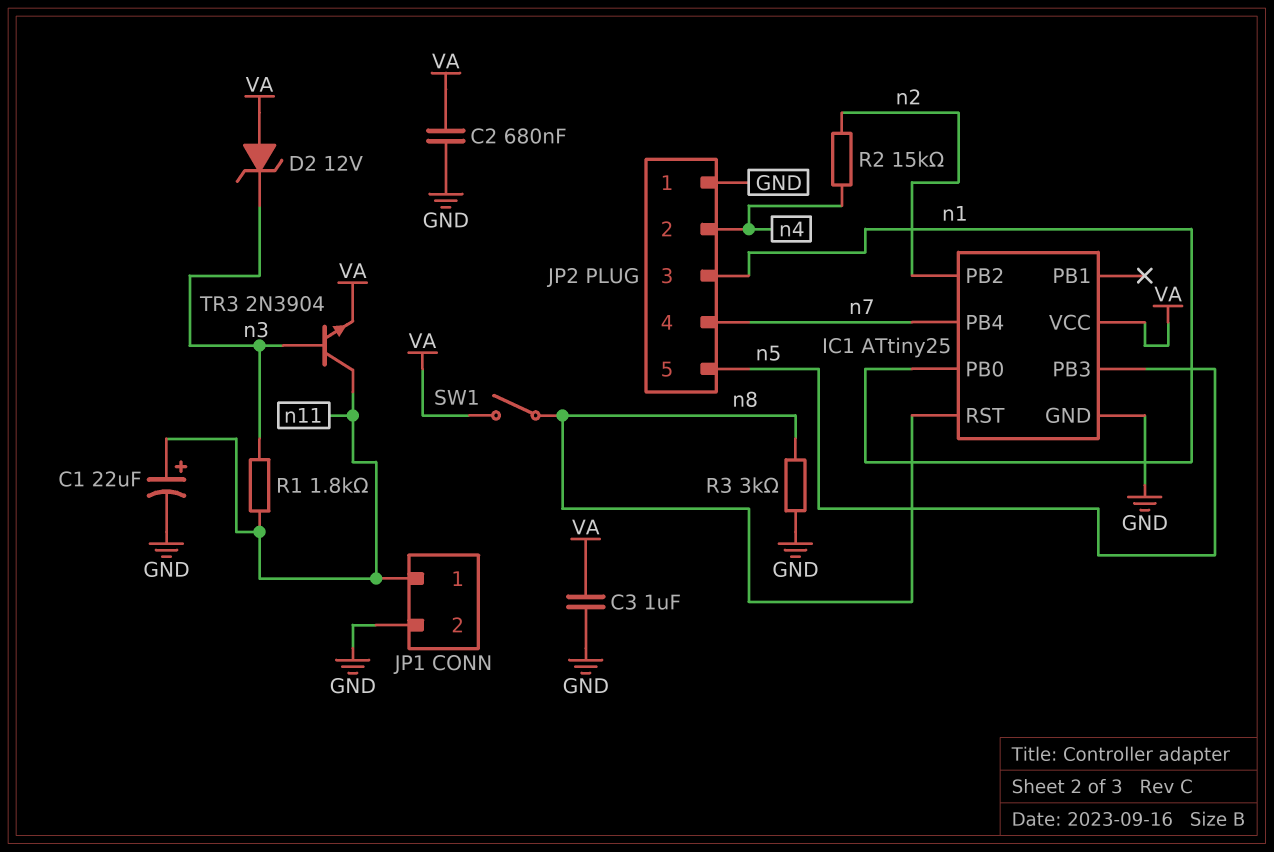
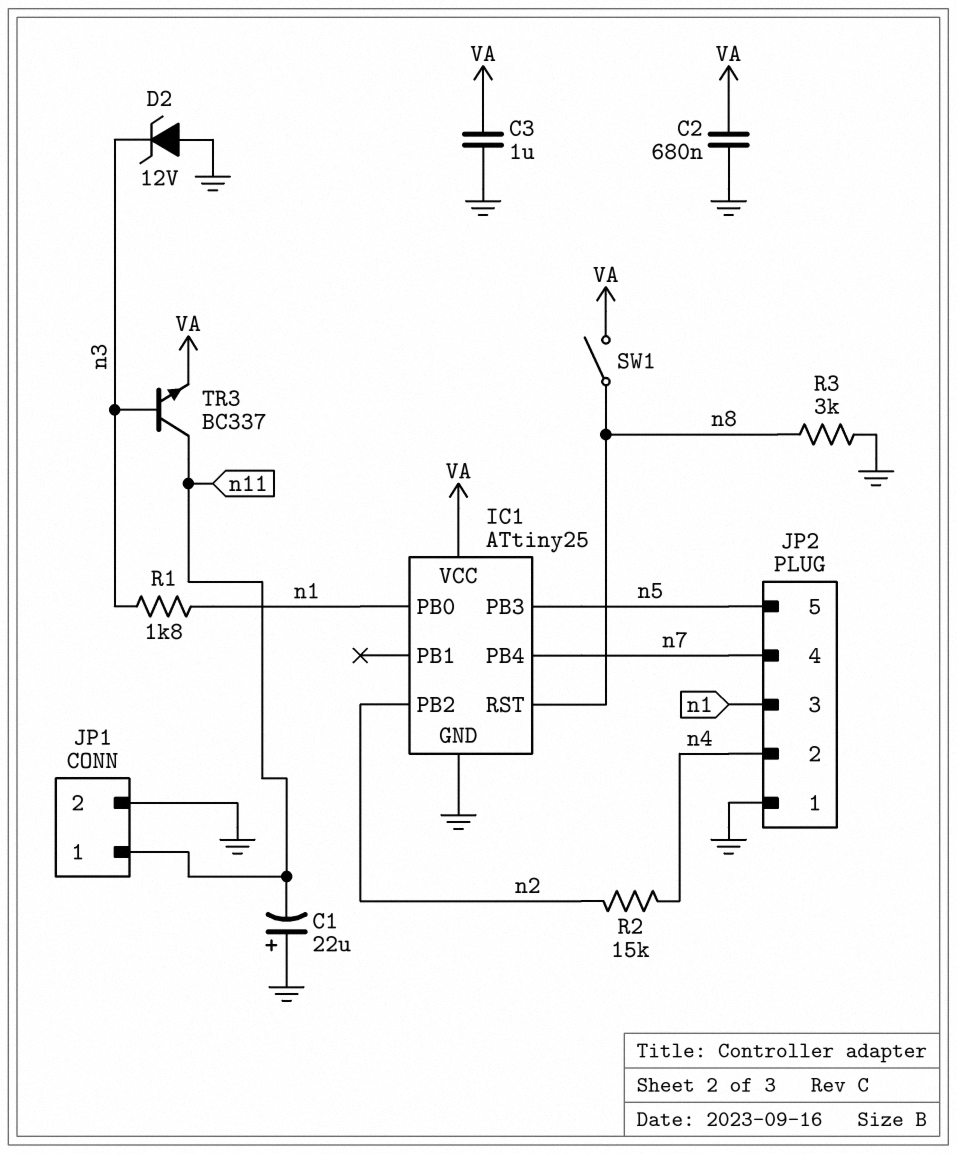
C1: 22uF (plus n11, minus GND) -> 22uF (plus GND, minus n11)
D2: zener 12V (A VA, K n3) -> zener 12V (A GND, K n3)
R1: 1.8k (n3, n11) -> 1.8k (n1, n3)
TR3: NPN 2N3904 (B n3, C n11, E VA) -> NPN BC337 (B n3, C n11, E VA)

